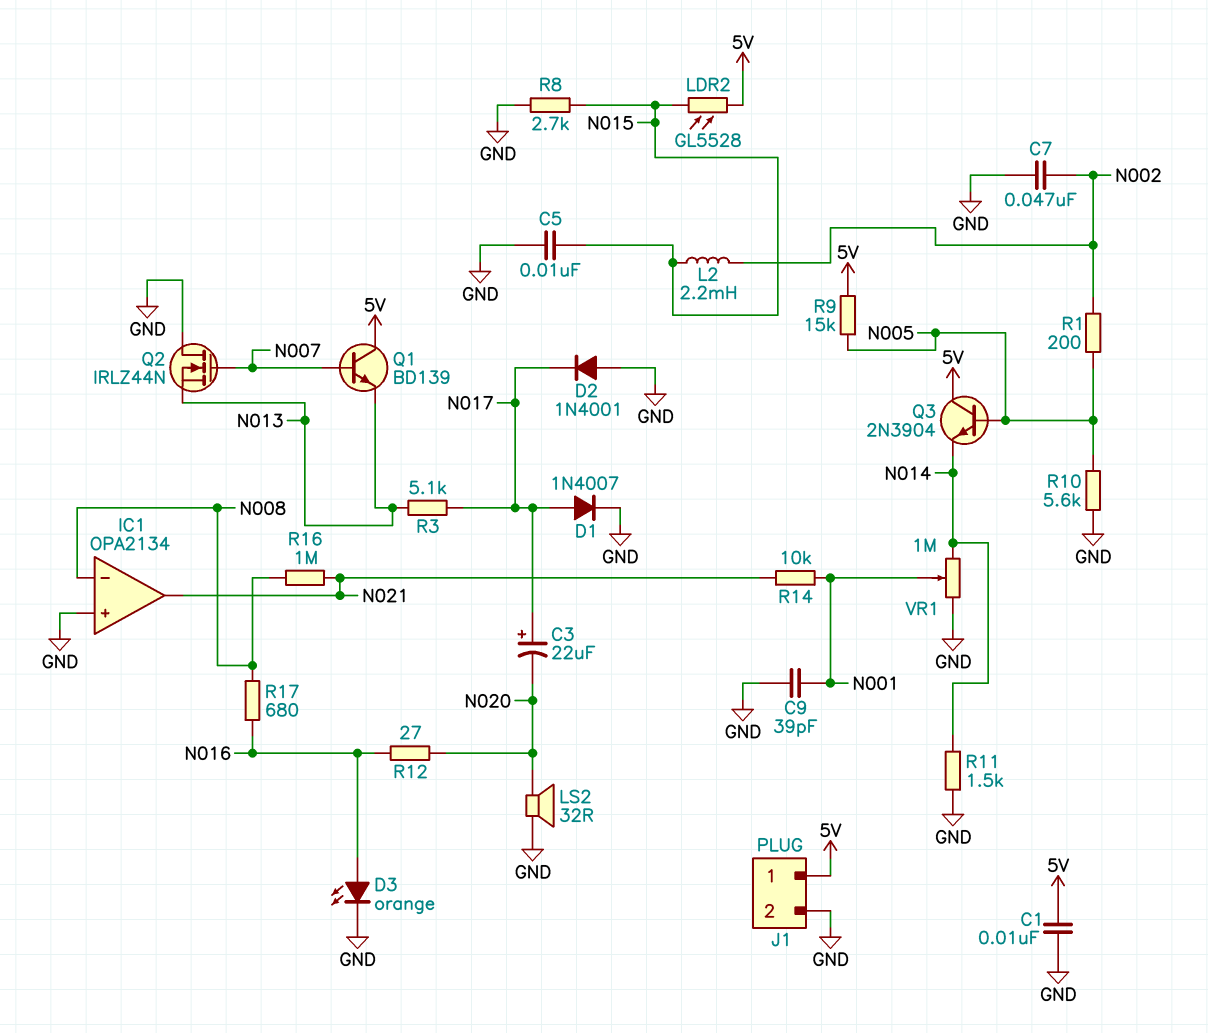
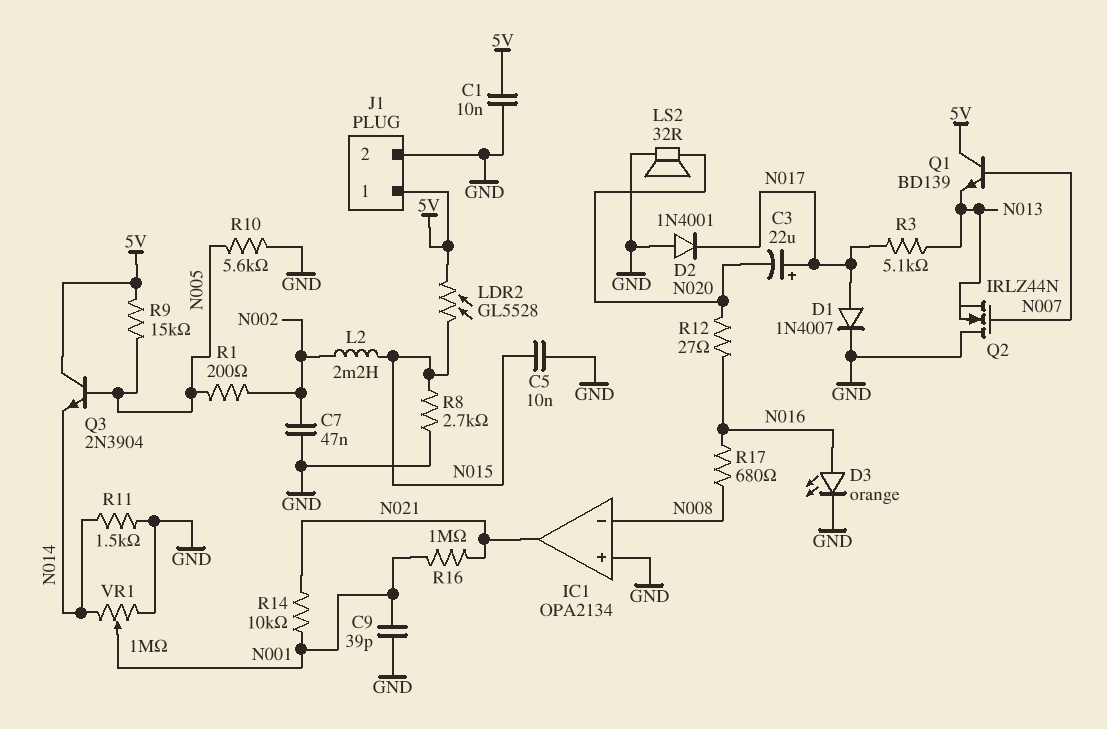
R16: 1M (N008, N021) -> 1M (N001, N021)

